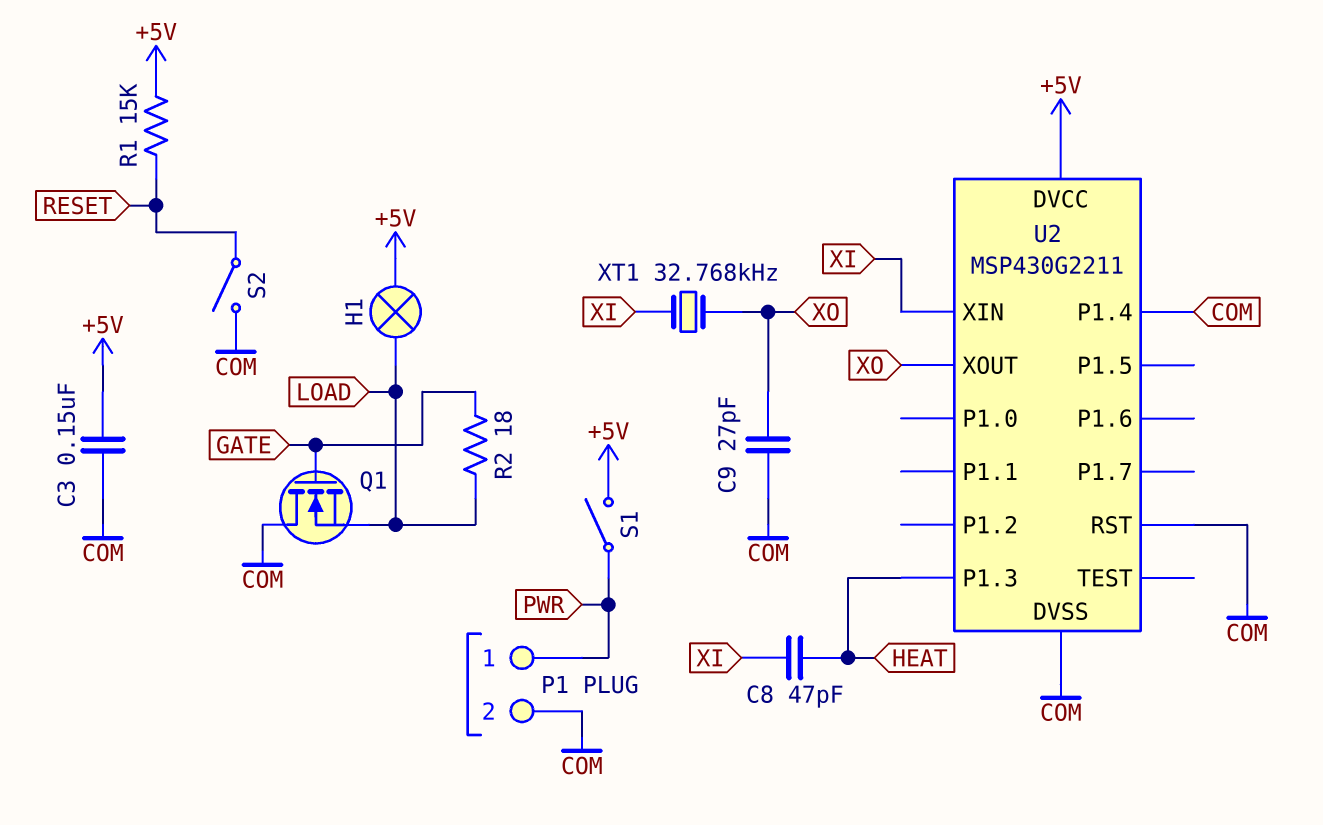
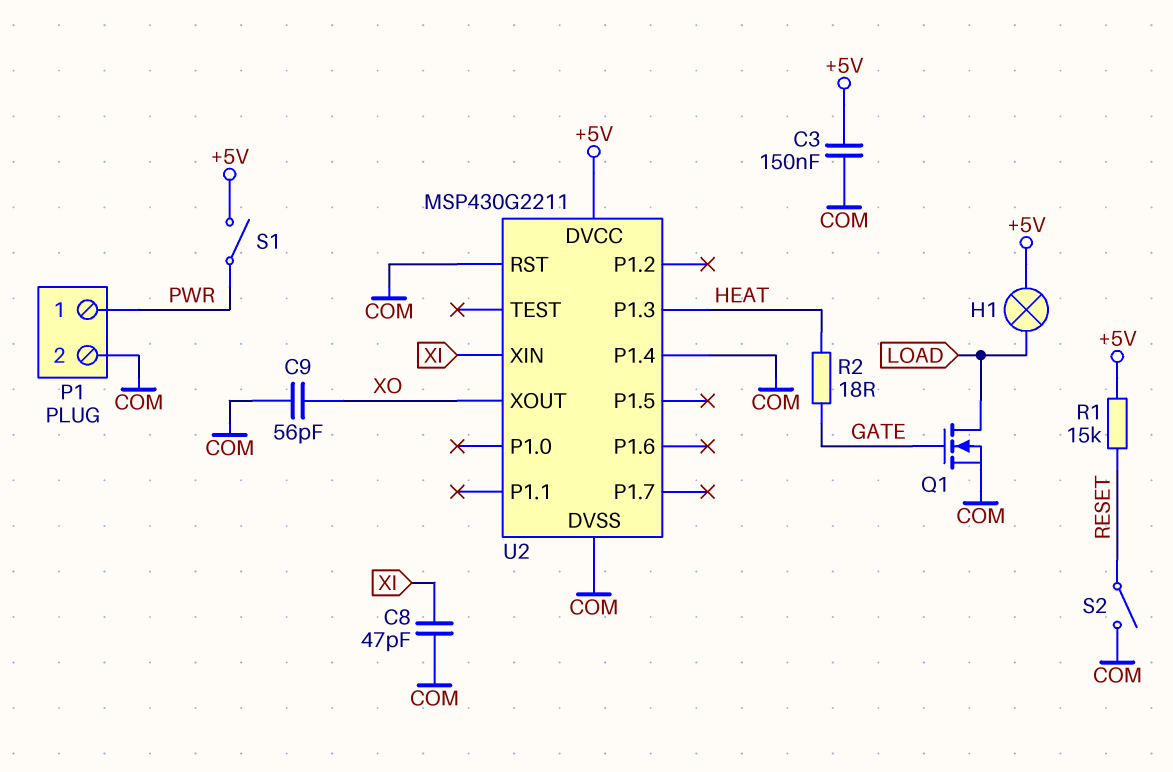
C8: 47pF (HEAT, XI) -> 47pF (COM, XI)
C9: 27pF (COM, XO) -> 56pF (COM, XO)
Q1: NMOS (G GATE, D COM, S LOAD) -> NMOS (G GATE, D LOAD, S COM)
R2: 18 (GATE, LOAD) -> 18 (GATE, HEAT)
XT1: 32.768kHz (XI, XO) -> none

